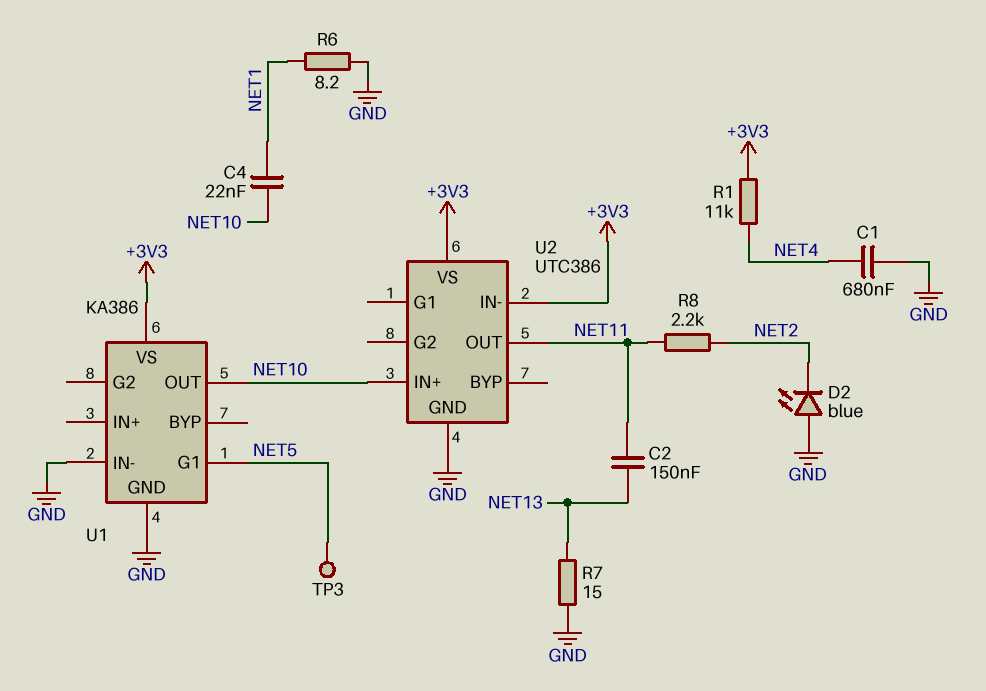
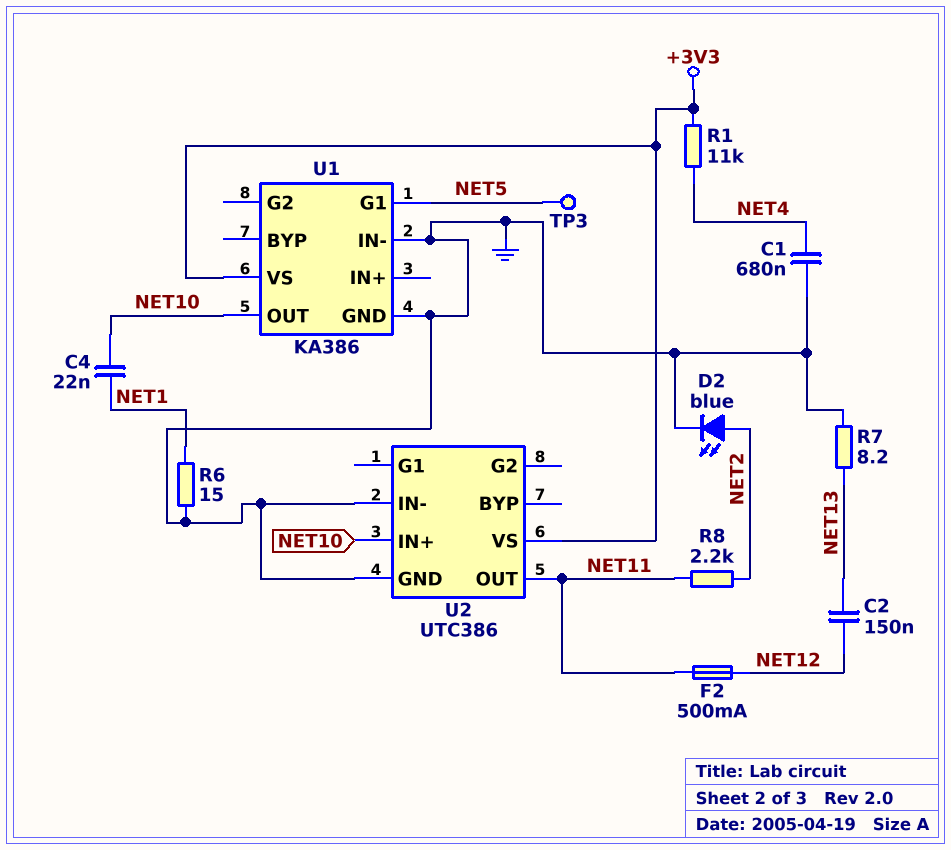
C2: 150nF (NET11, NET13) -> 150nF (NET12, NET13)
D2: LED blue (A GND, K NET2) -> LED blue (A NET2, K GND)
F2: none -> 500mA (NET11, NET12)
R6: 8.2 (GND, NET1) -> 15 (GND, NET1)
R7: 15 (GND, NET13) -> 8.2 (GND, NET13)
U2 pin IN-: +3V3 -> GND

